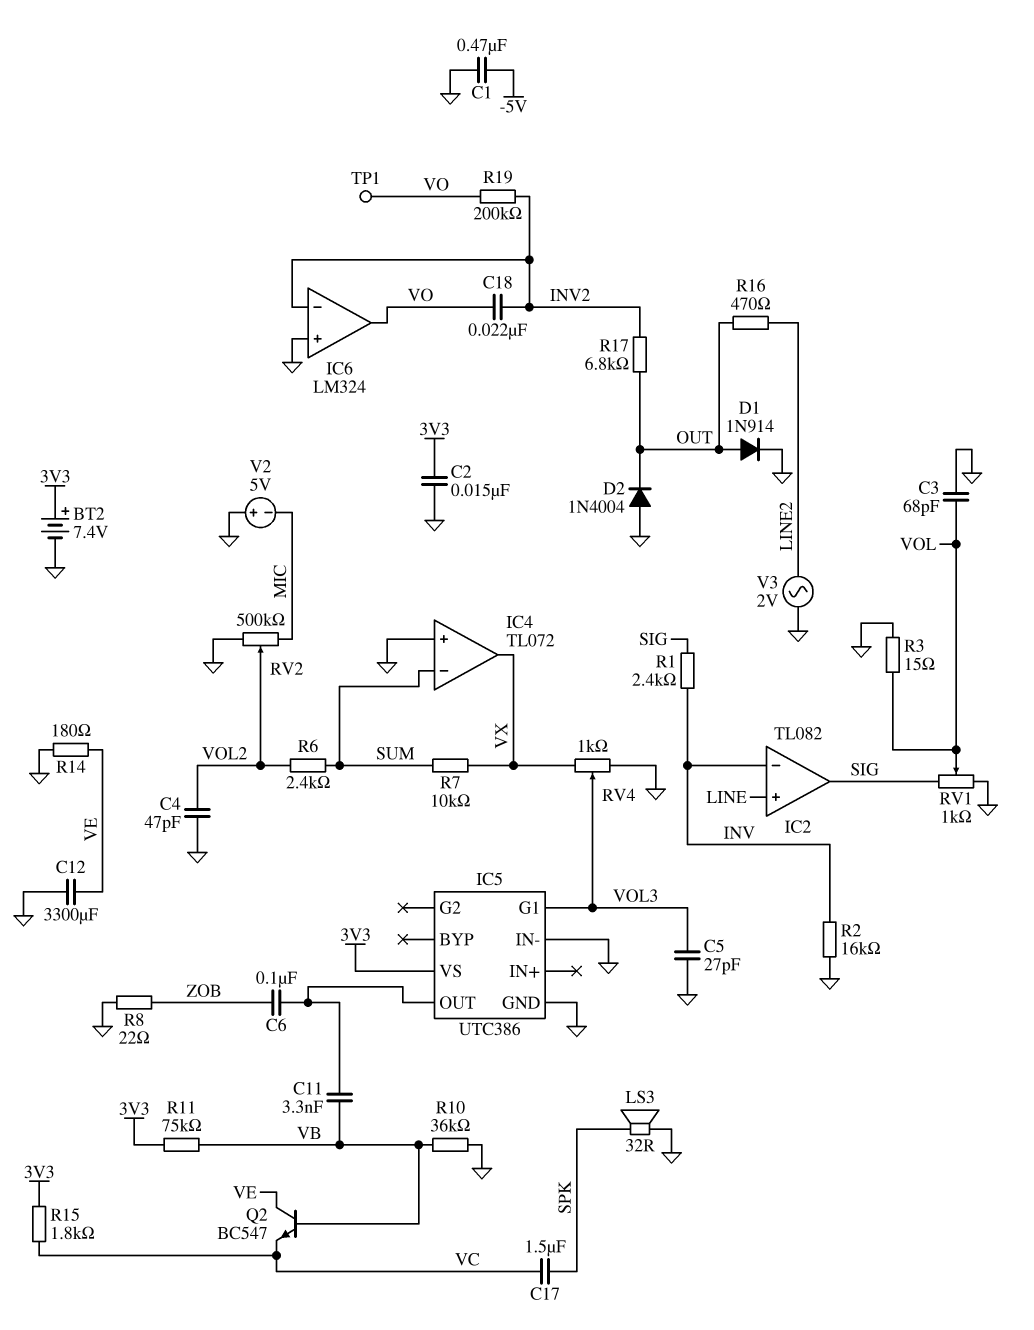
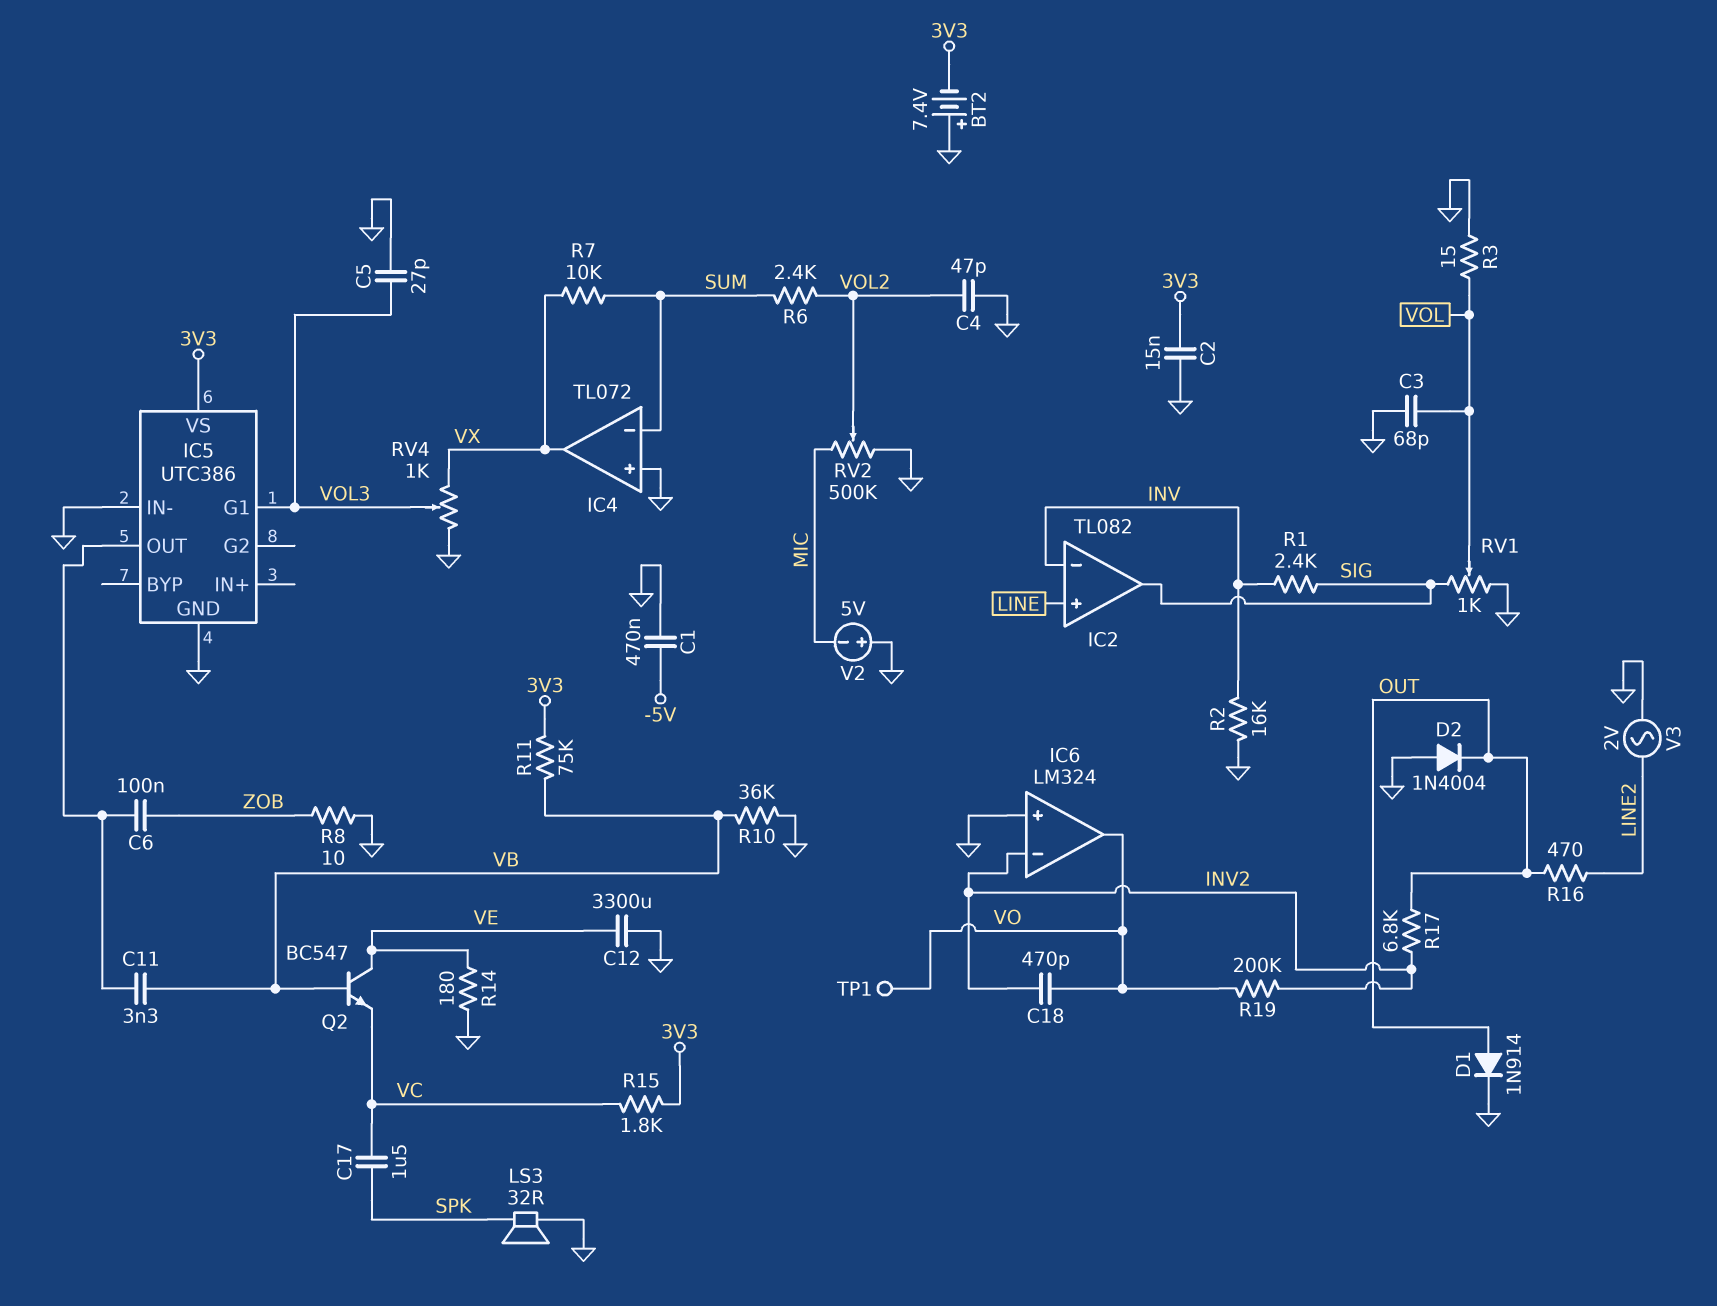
BT2: 7.4V (plus 3V3, minus GND) -> 7.4V (plus GND, minus 3V3)
C18: 22nF (INV2, VO) -> 470pF (INV2, VO)
R8: 22 (GND, ZOB) -> 10 (GND, ZOB)

